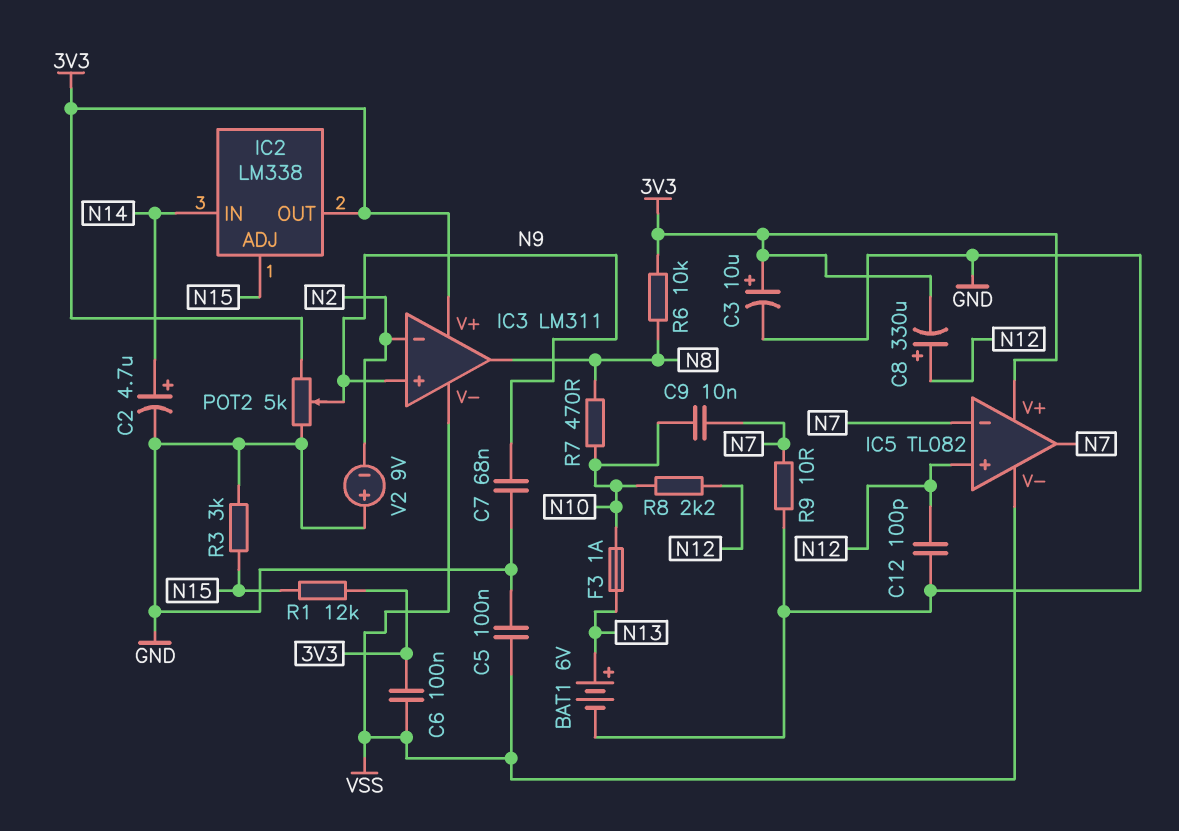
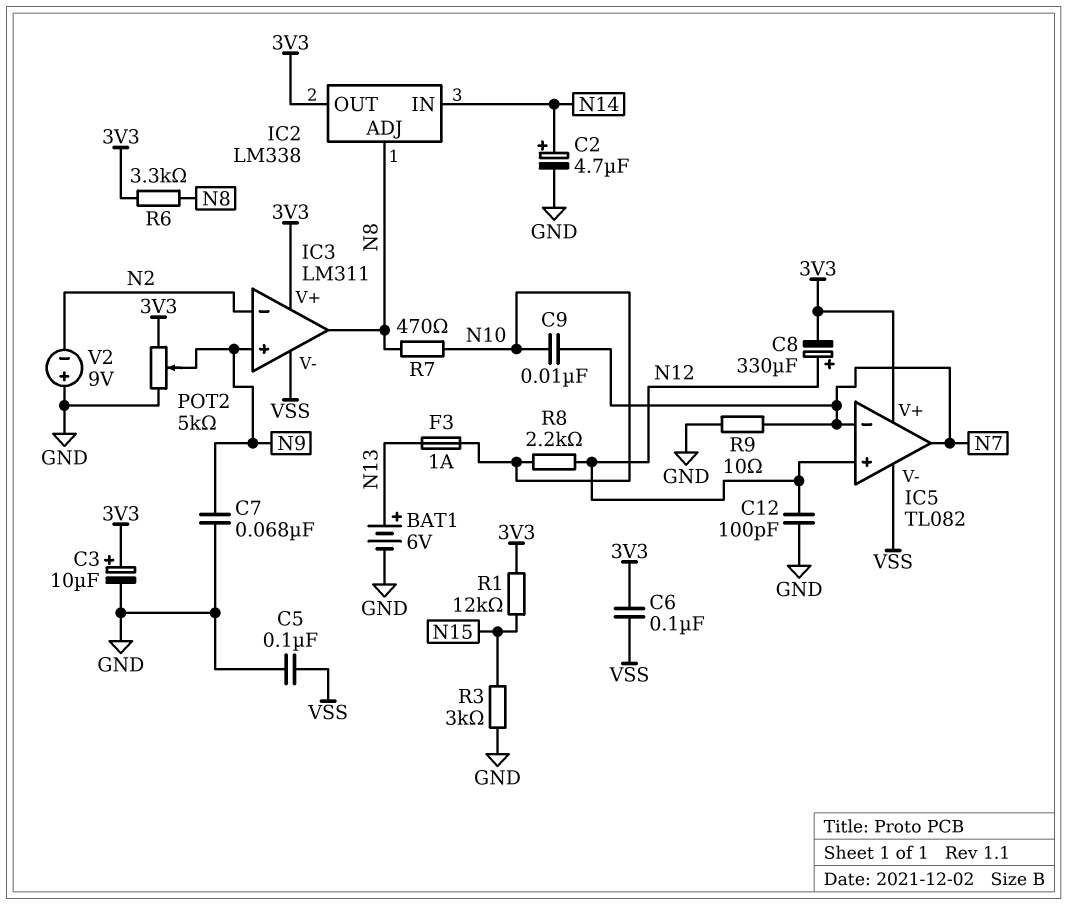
IC2 pin ADJ: N15 -> N8
R6: 10k (3V3, N8) -> 3.3k (3V3, N8)

